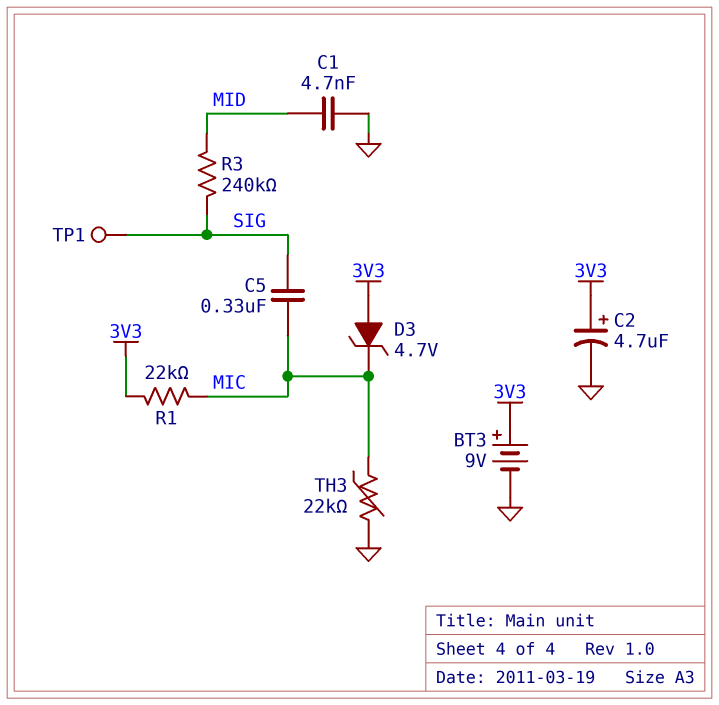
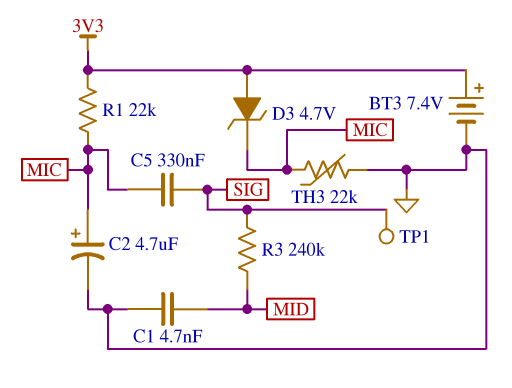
BT3: 9V (plus 3V3, minus GND) -> 7.4V (plus 3V3, minus GND)
C2: 4.7uF (plus 3V3, minus GND) -> 4.7uF (plus MIC, minus GND)

